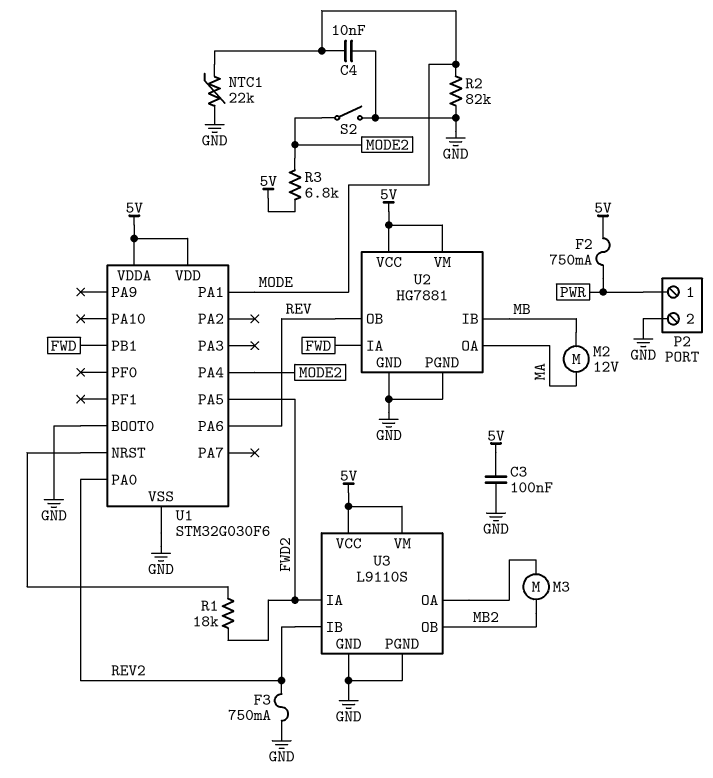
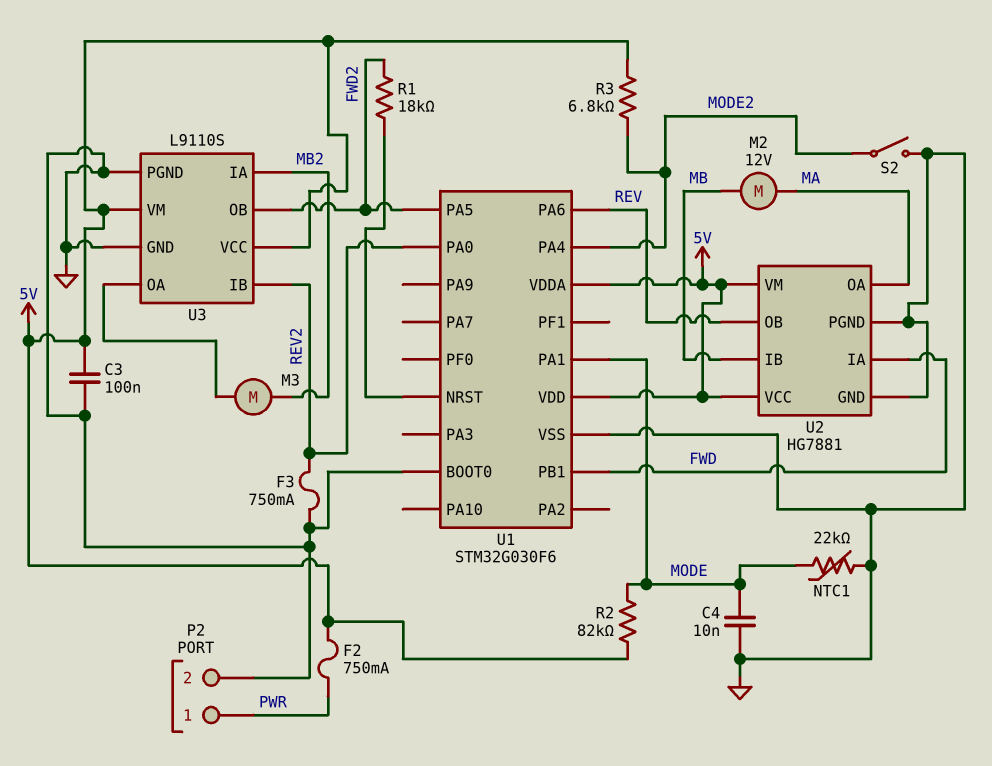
R2: 82k (GND, MODE) -> 82k (5V, MODE)
U3 pin IA: FWD2 -> MB2
U3 pin OB: MB2 -> FWD2

